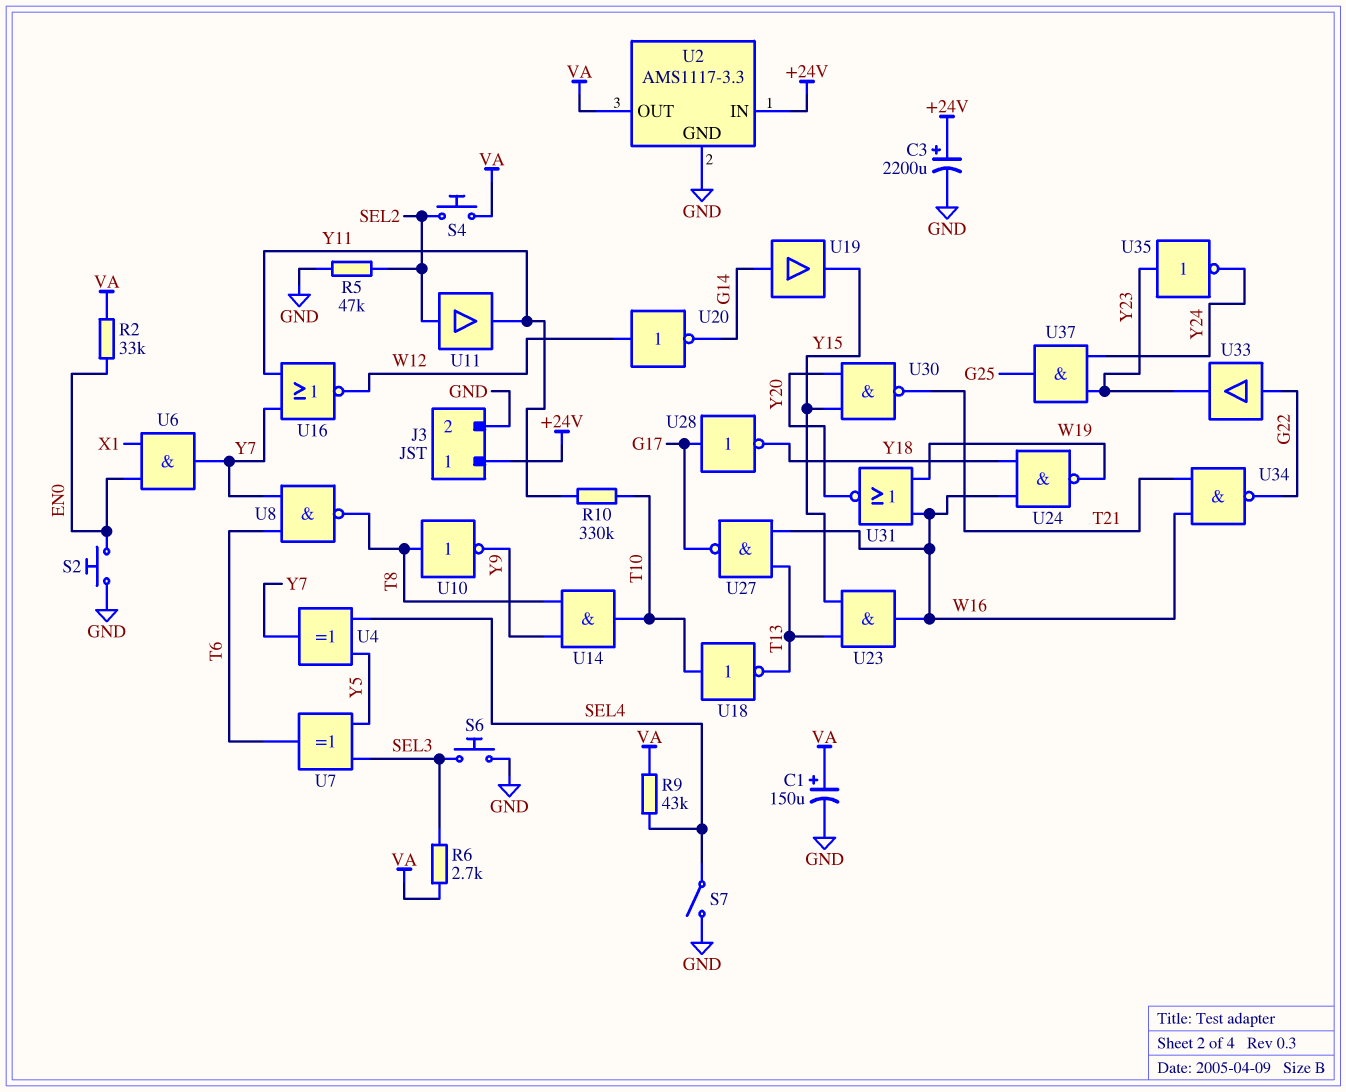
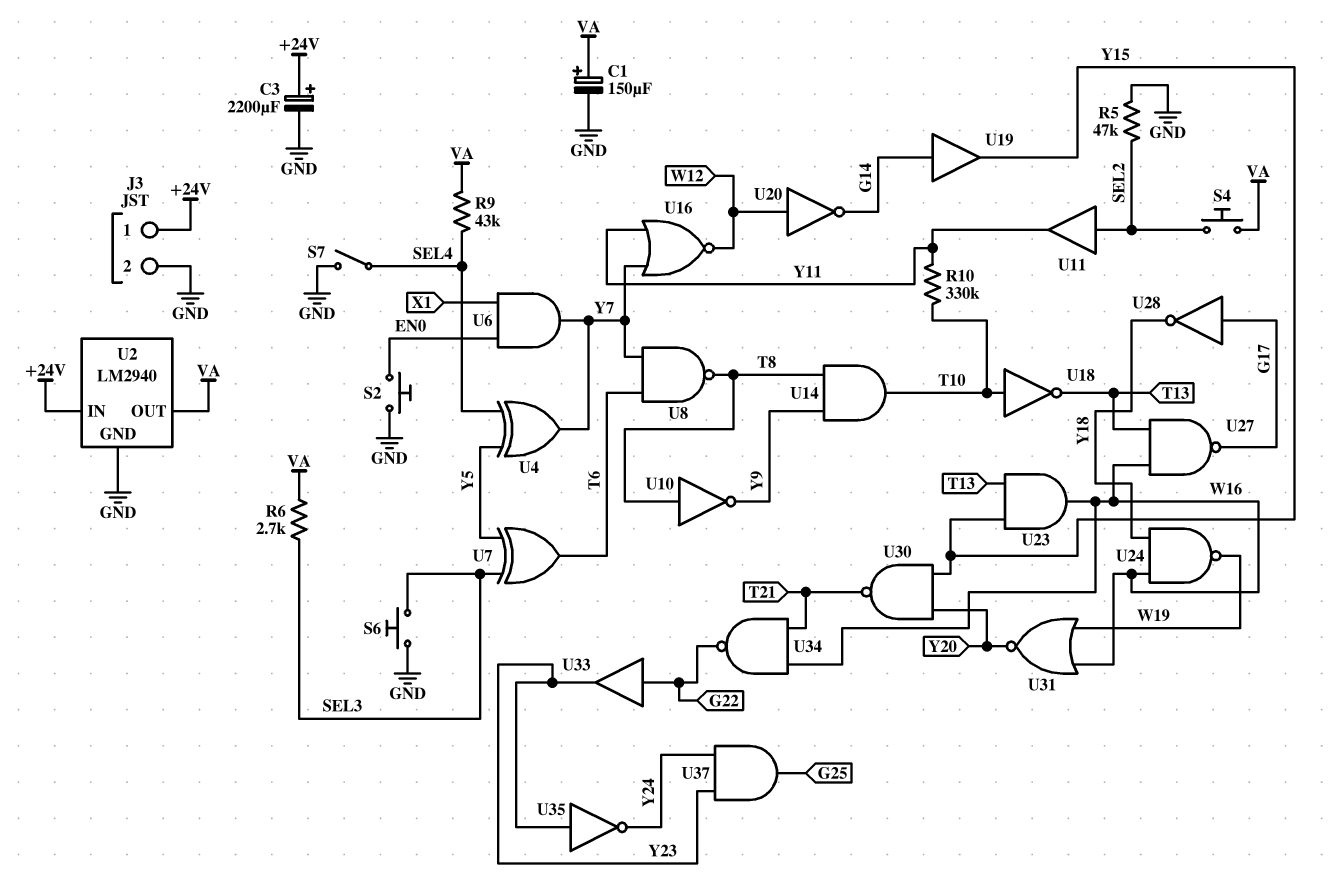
R2: 33k (EN0, VA) -> none
U2: AMS1117-3.3 -> LM2940

